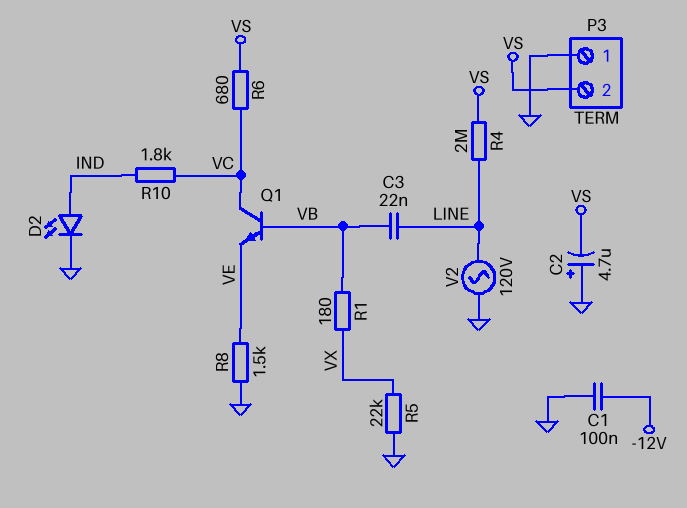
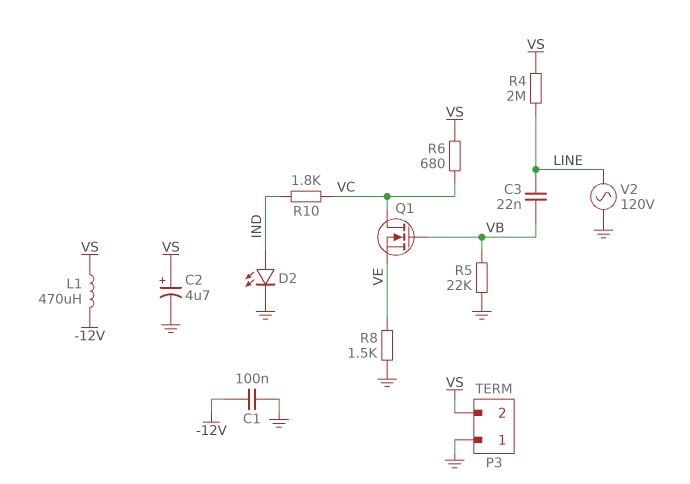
C2: 4.7uF (plus GND, minus VS) -> 4.7uF (plus VS, minus GND)
L1: none -> 470uH (-12V, VS)
Q1: NPN (B VB, C VC, E VE) -> NMOS (G VB, D VC, S VE)
R1: 180 (VB, VX) -> none
R5: 22k (GND, VX) -> 22k (GND, VB)

